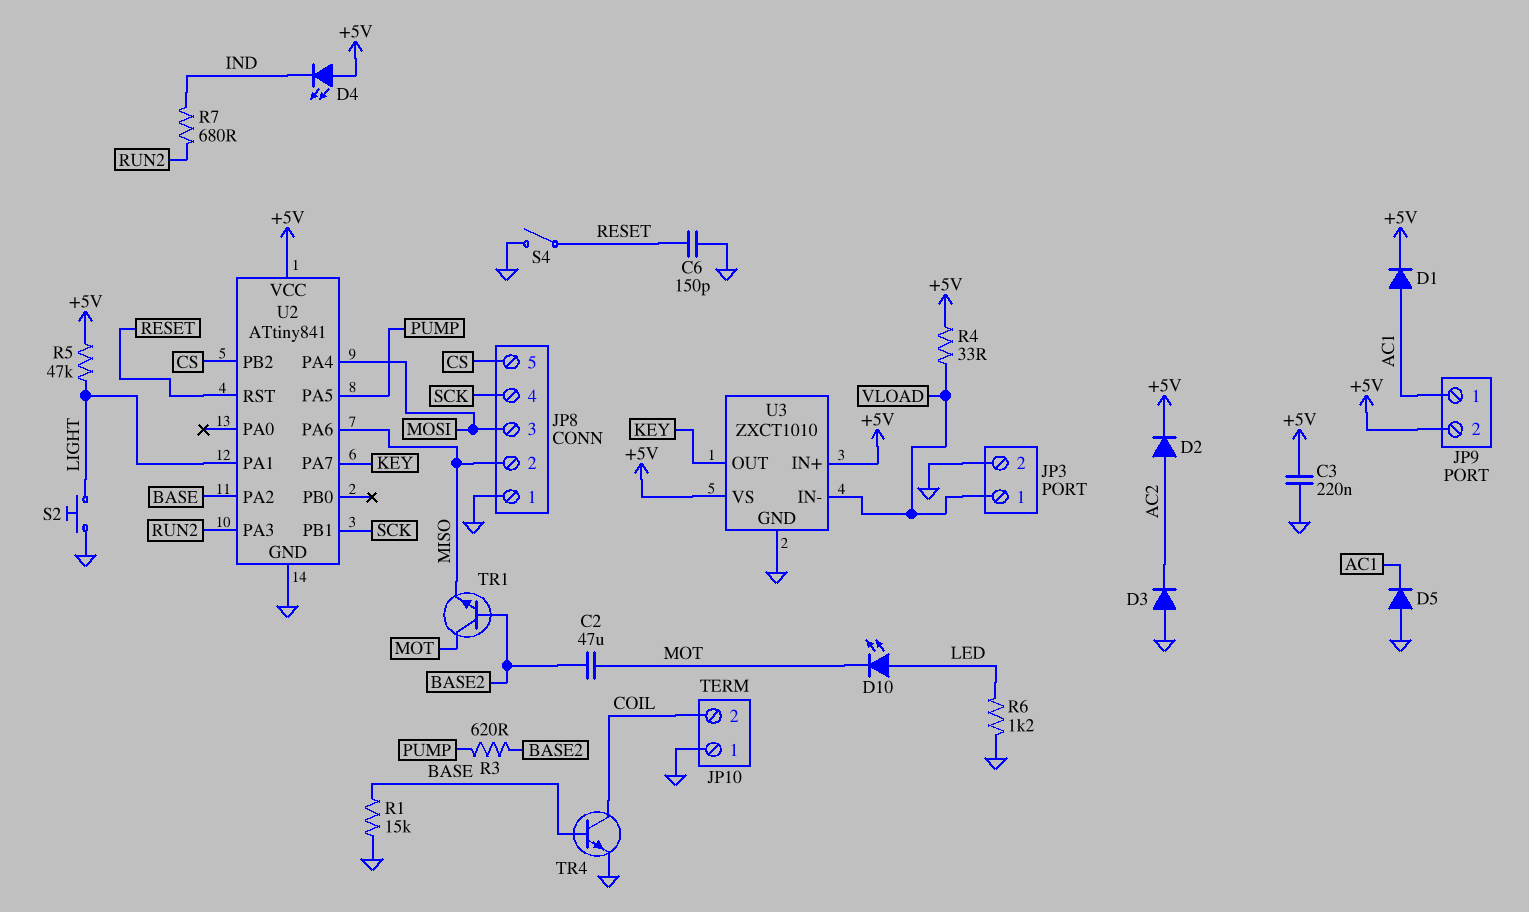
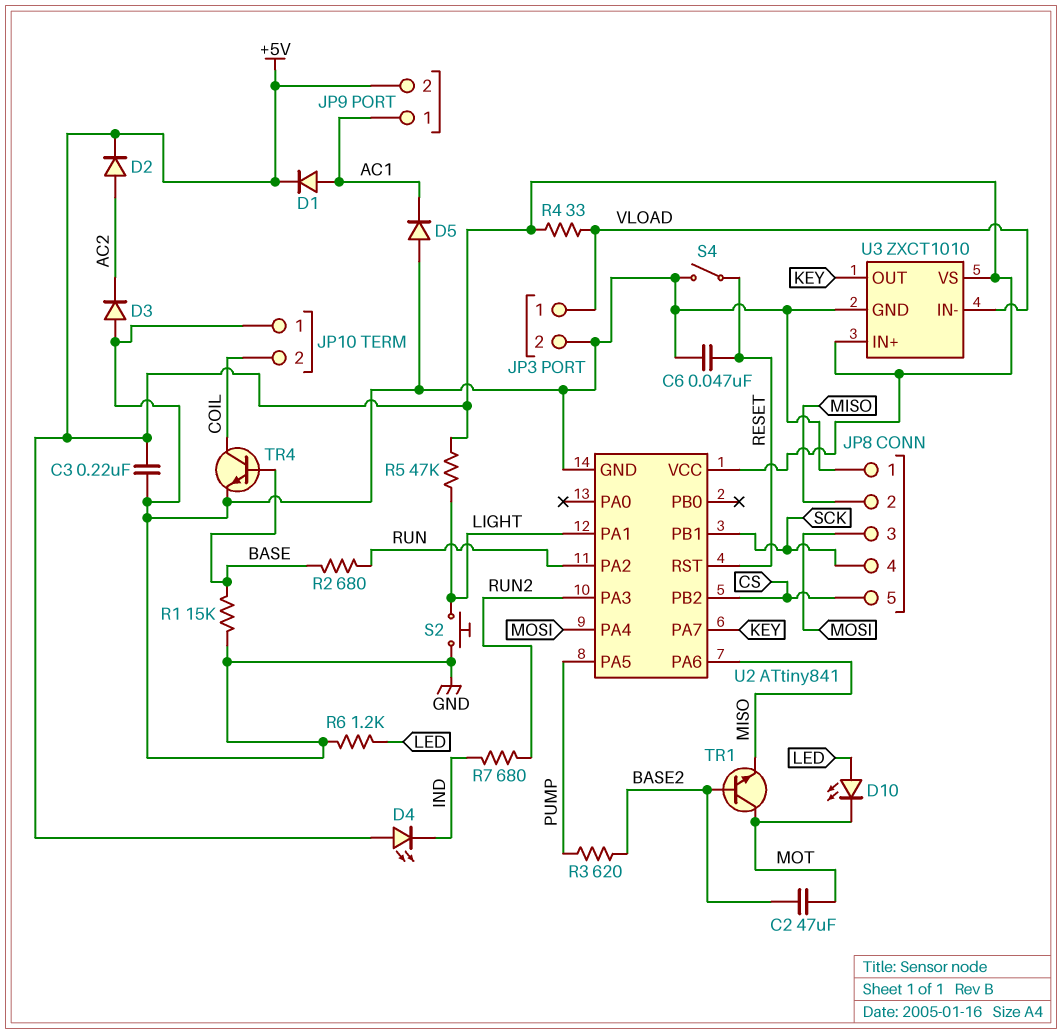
C6: 150pF (GND, RESET) -> 47nF (GND, RESET)
R2: none -> 680 (BASE, RUN)
U2 pin PA2: BASE -> RUN

